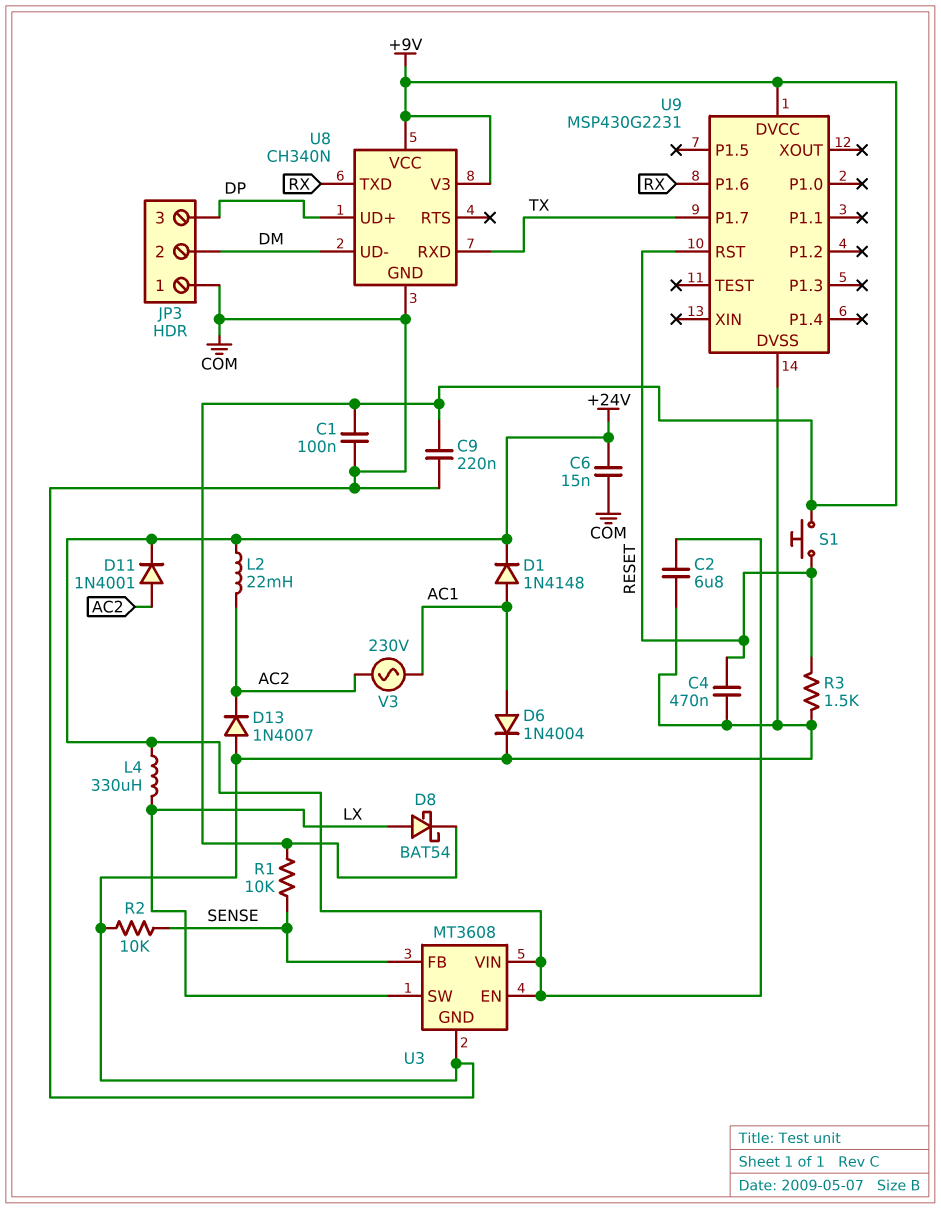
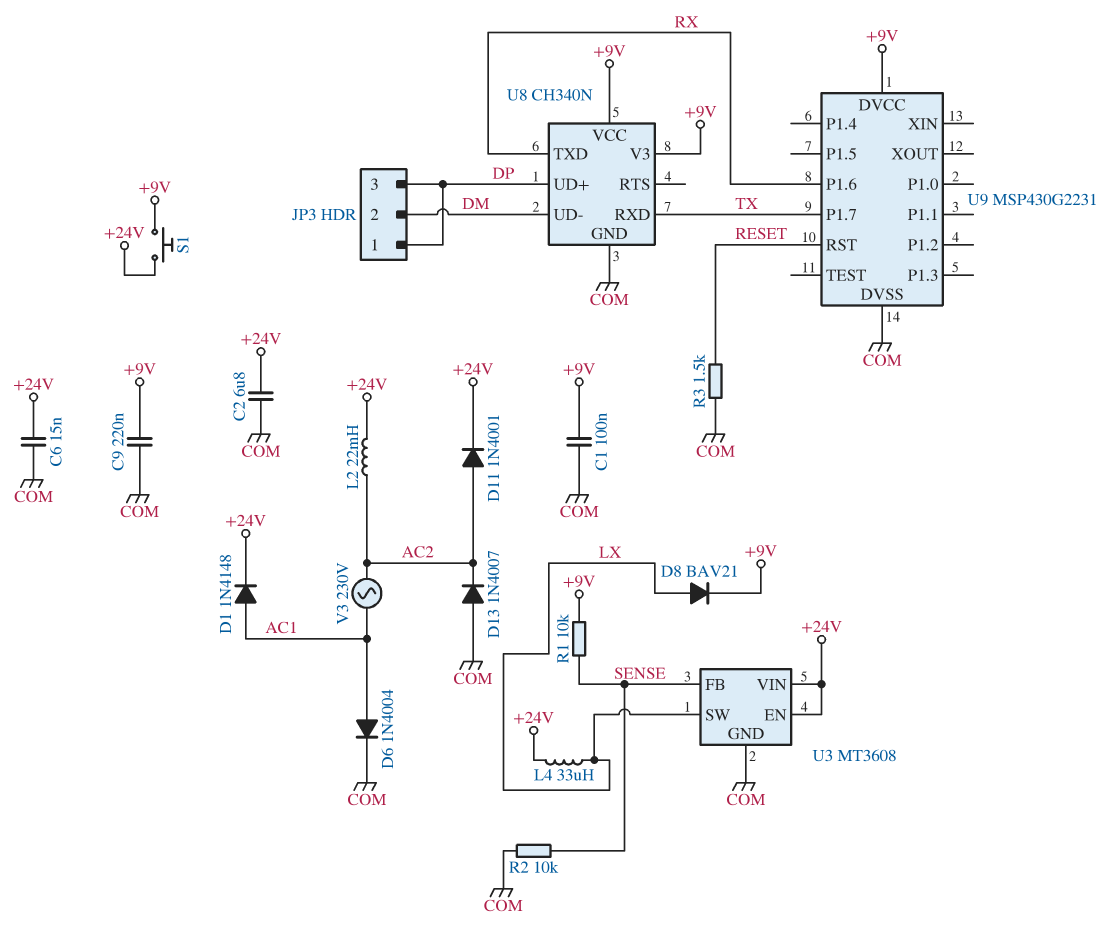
C4: 470nF (COM, RESET) -> none
D8: schottky BAT54 (A LX, K +9V) -> diode BAV21 (A LX, K +9V)
JP3 pin 1: COM -> DP
L4: 330uH (+24V, LX) -> 33uH (+24V, LX)
S1: button (+9V, RESET) -> button (+9V, +24V)

